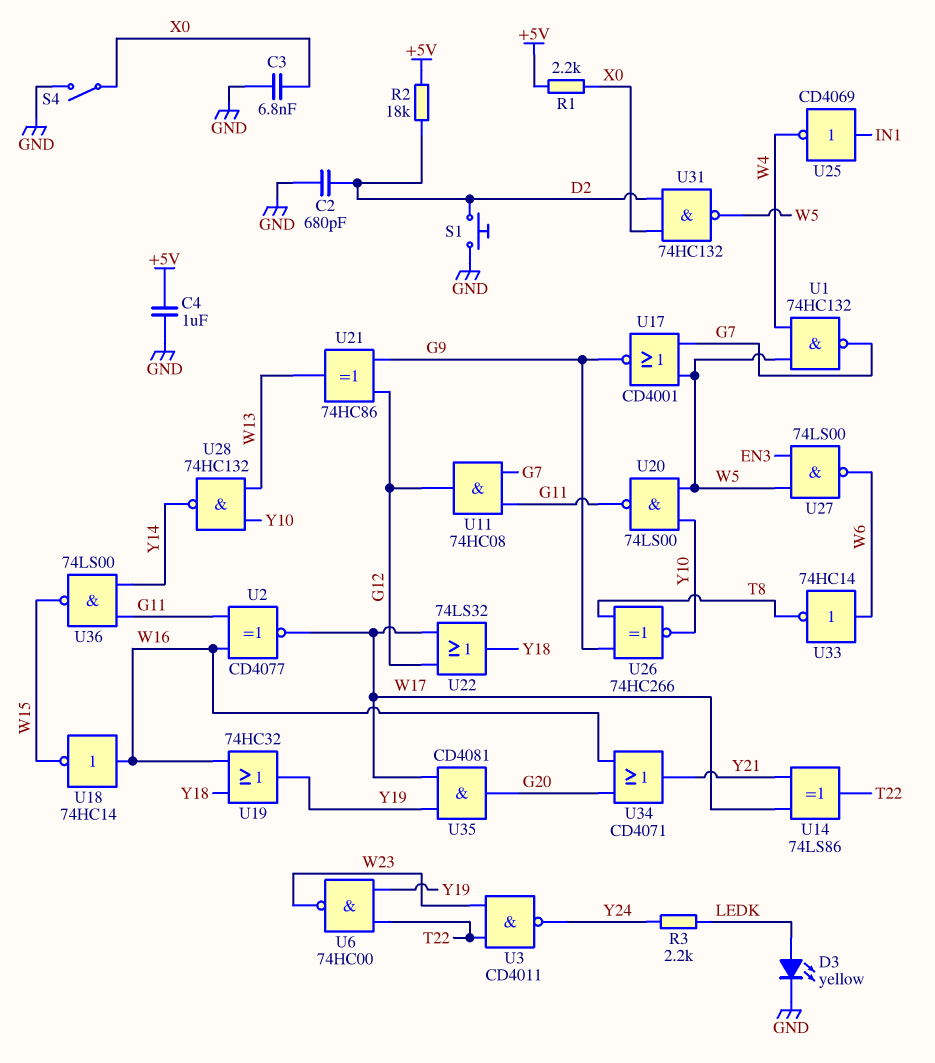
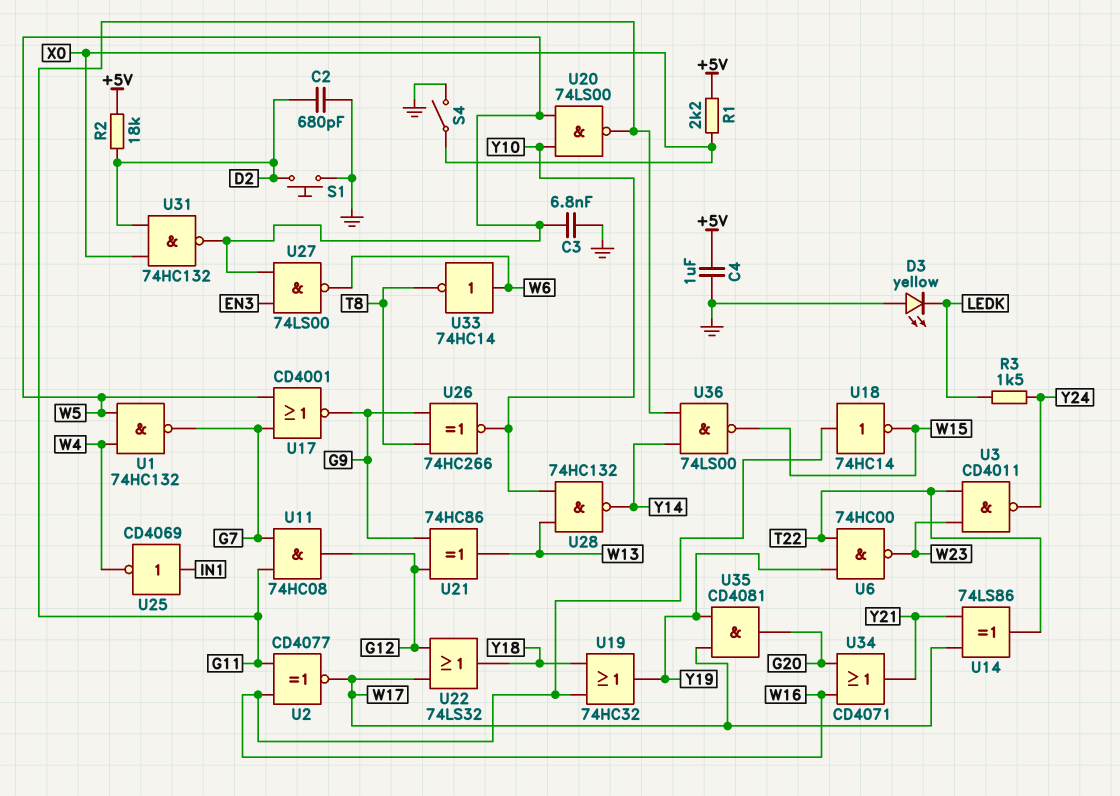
C3: 6.8nF (GND, X0) -> 6.8nF (GND, W5)
D3: LED yellow (A LEDK, K GND) -> LED yellow (A GND, K LEDK)
R3: 2.2k (LEDK, Y24) -> 1.5k (LEDK, Y24)

